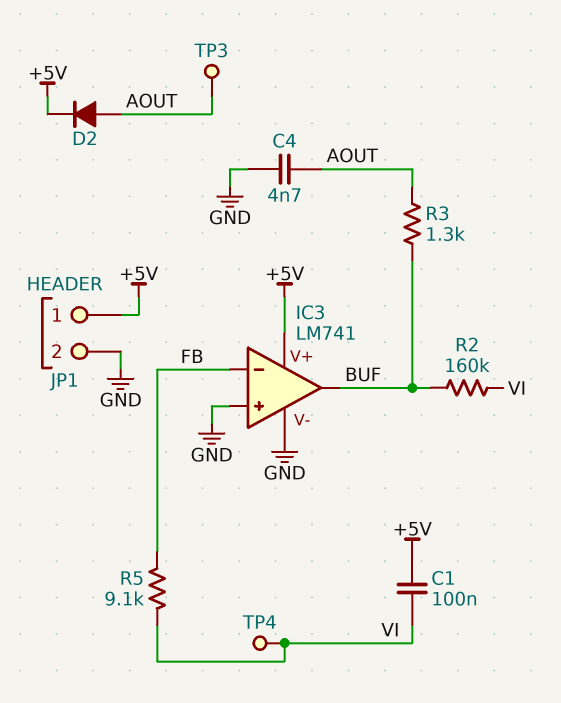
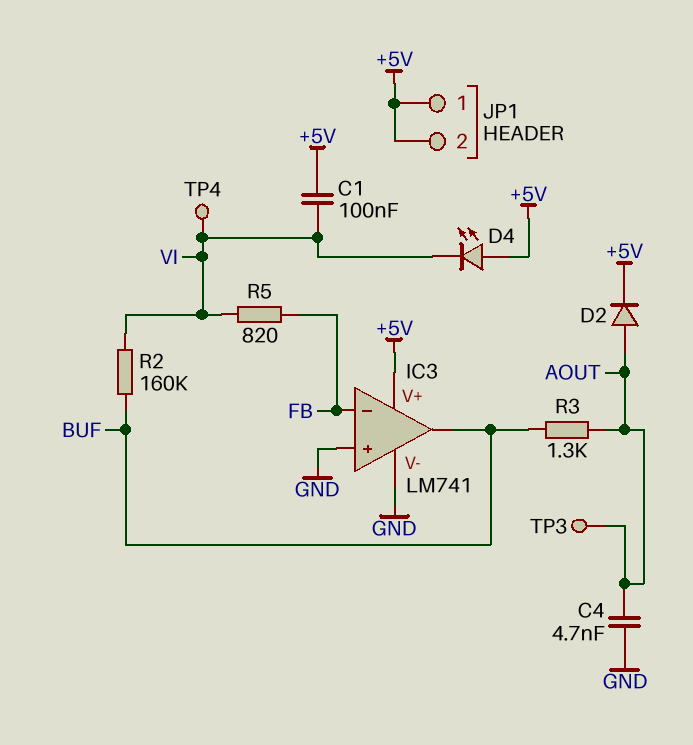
D4: none -> LED (A +5V, K VI)
JP1 pin 2: GND -> +5V
R5: 9.1k (FB, VI) -> 820 (FB, VI)

